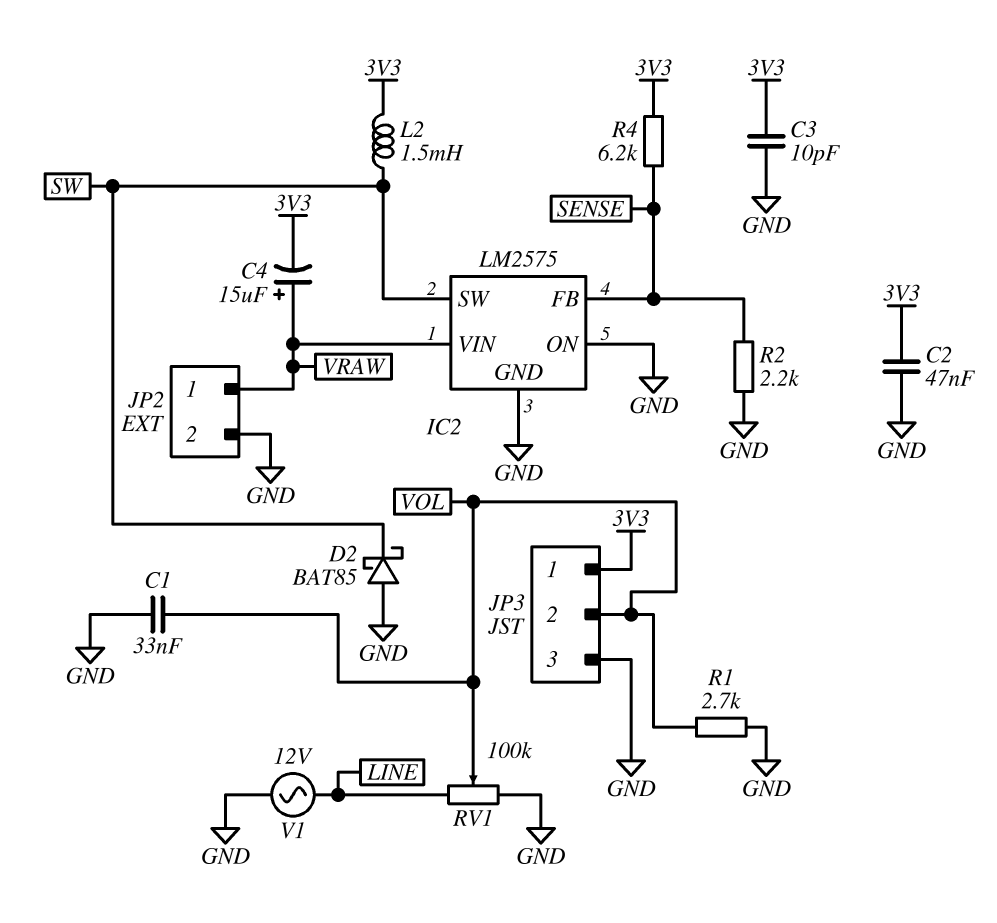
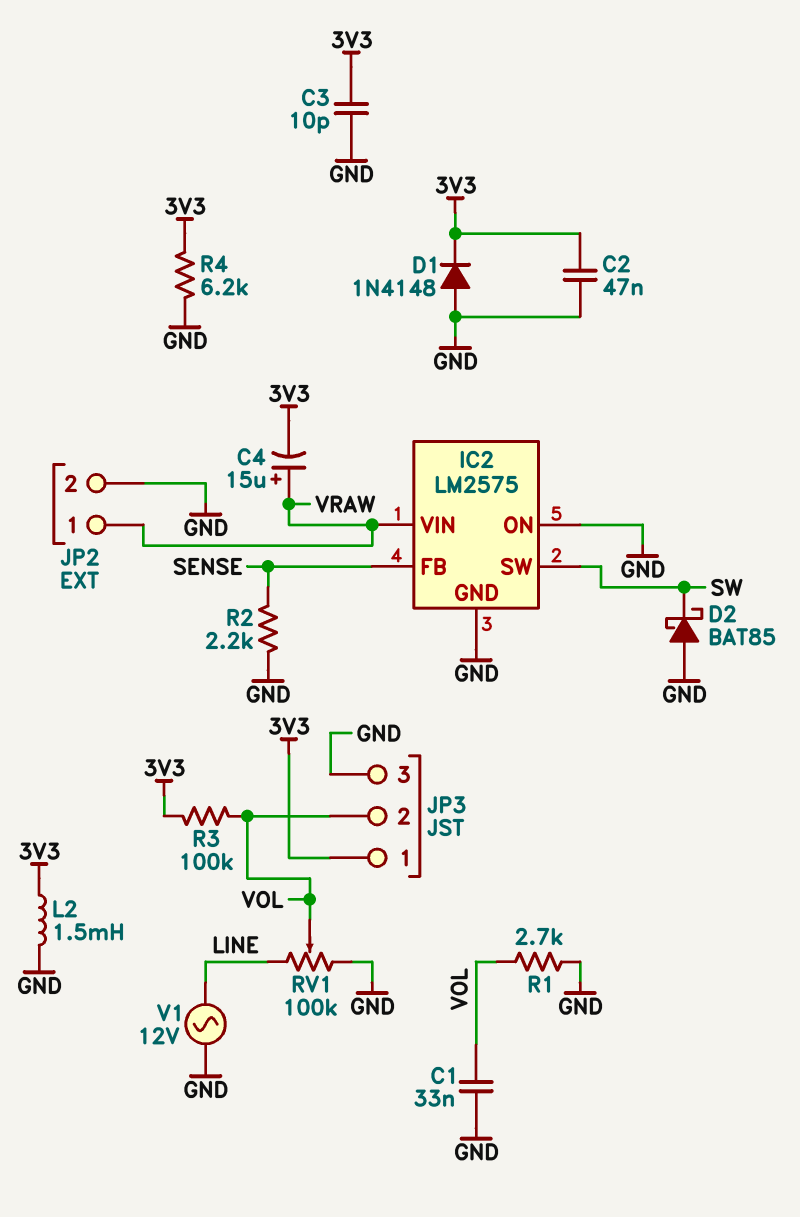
D1: none -> diode 1N4148 (A GND, K 3V3)
L2: 1.5mH (3V3, SW) -> 1.5mH (3V3, GND)
R3: none -> 100k (3V3, VOL)
R4: 6.2k (3V3, SENSE) -> 6.2k (3V3, GND)

